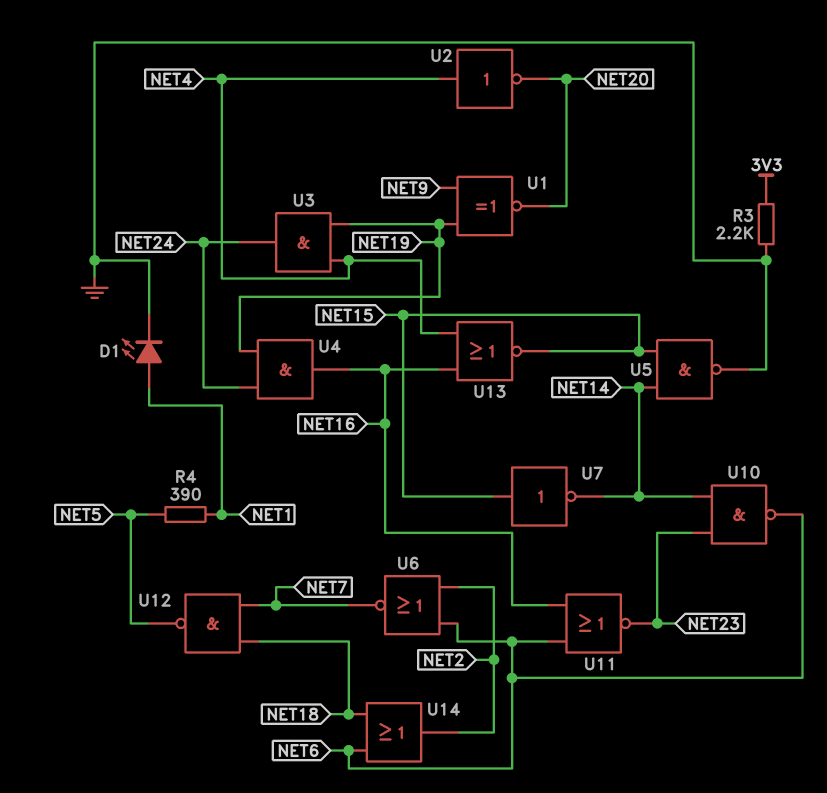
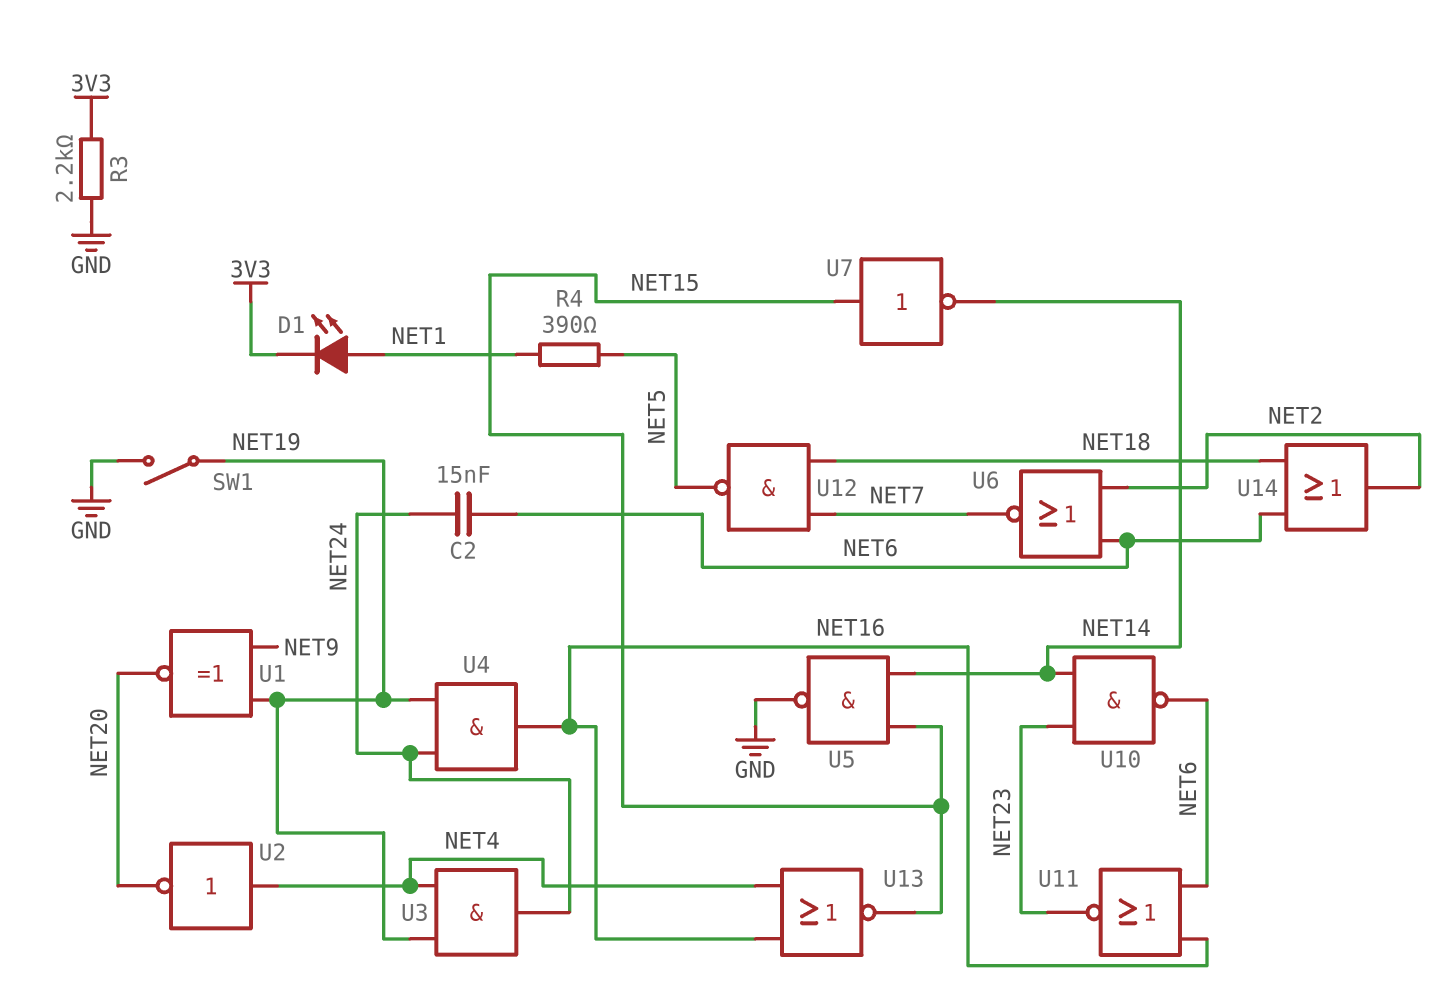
C2: none -> 15nF (NET6, NET24)
D1: LED (A NET1, K GND) -> LED (A NET1, K 3V3)
SW1: none -> switch (GND, NET19)

